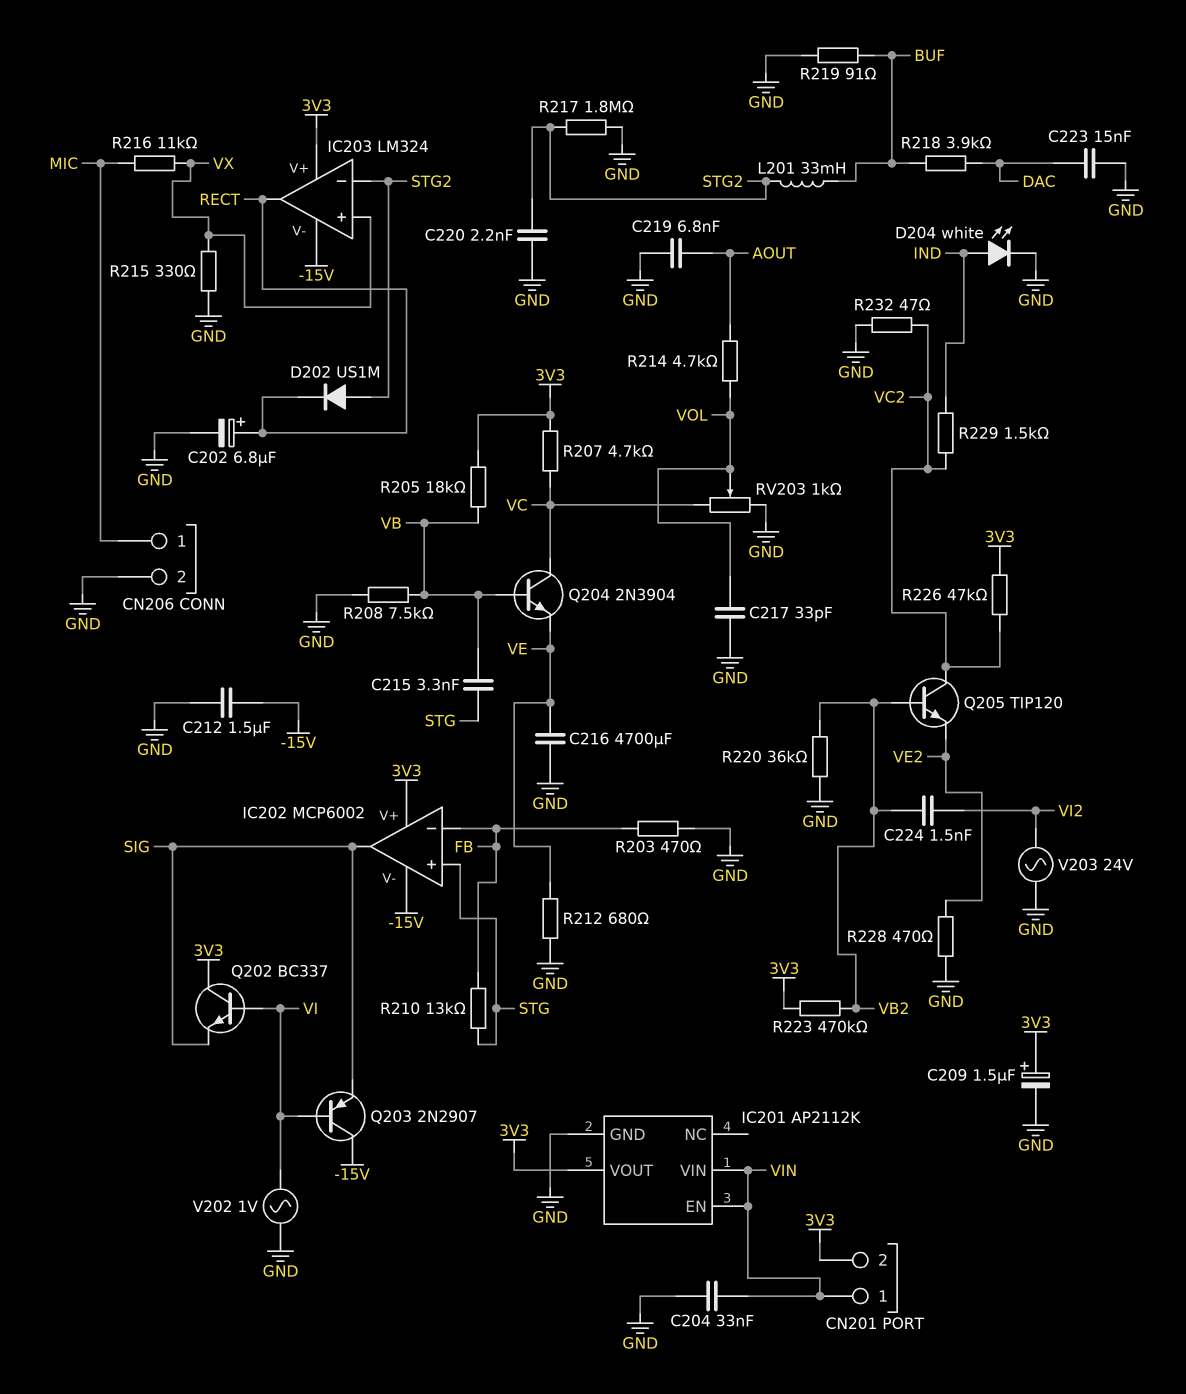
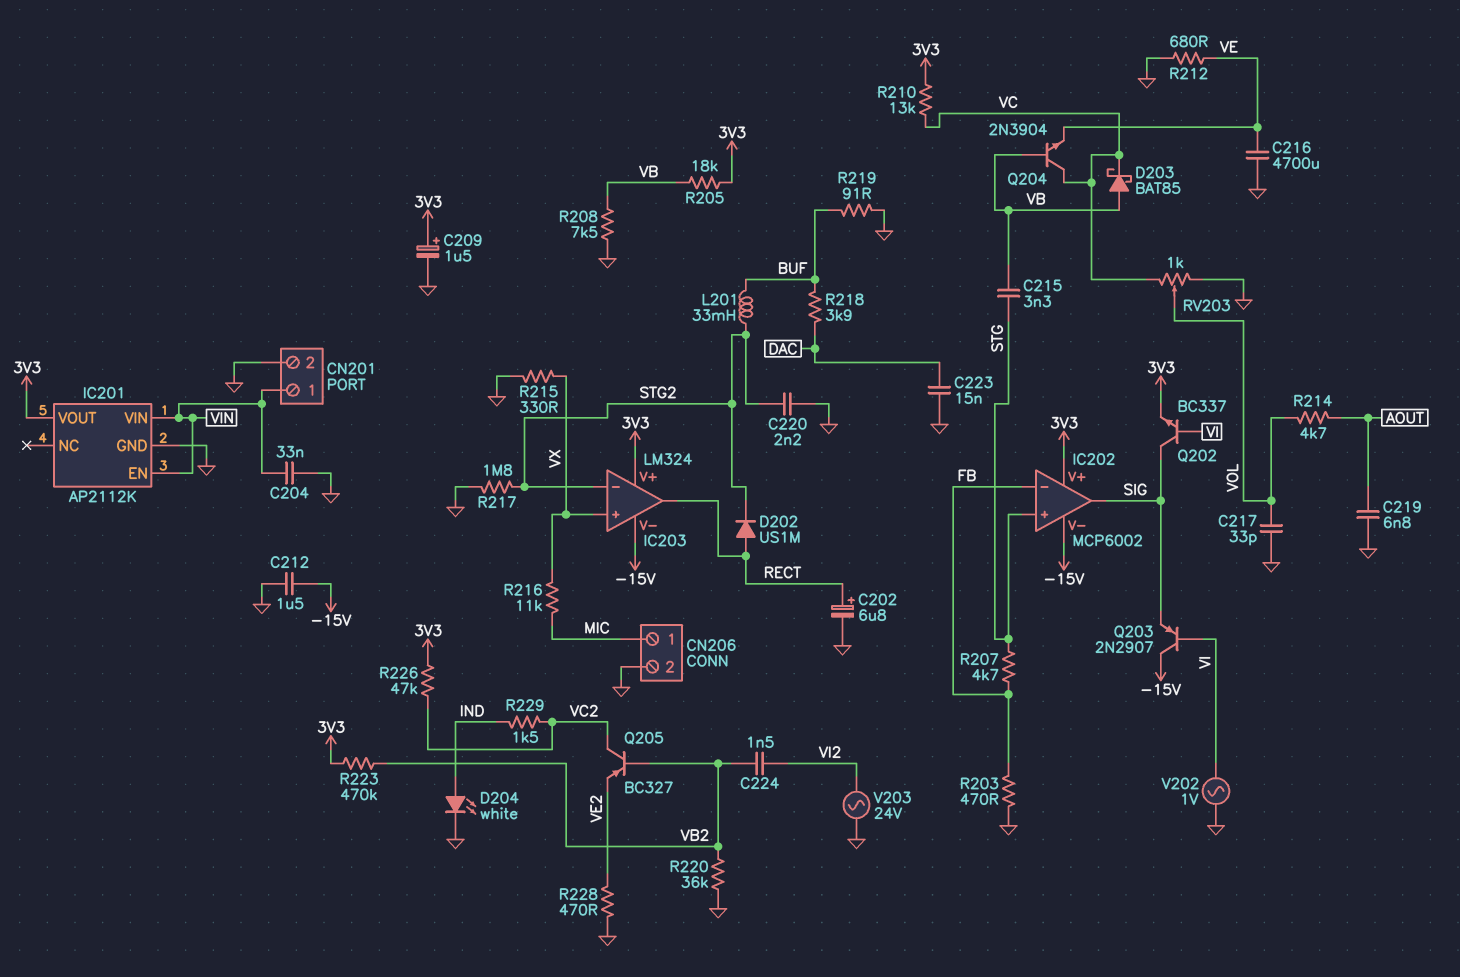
CN201 pin 2: 3V3 -> GND
D202: diode US1M (A STG2, K RECT) -> diode US1M (A RECT, K STG2)
D203: none -> schottky BAT85 (A VB, K VC)
Q202: NPN BC337 (B VI, C 3V3, E SIG) -> NPN BC337 (B VI, C SIG, E 3V3)
Q205: NPN TIP120 (B VB2, C VC2, E VE2) -> PNP BC327 (B VB2, C VC2, E VE2)
R207: 4.7k (3V3, VC) -> 4.7k (FB, STG)
R210: 13k (FB, STG) -> 13k (3V3, VC)
R232: 47 (GND, VC2) -> none

